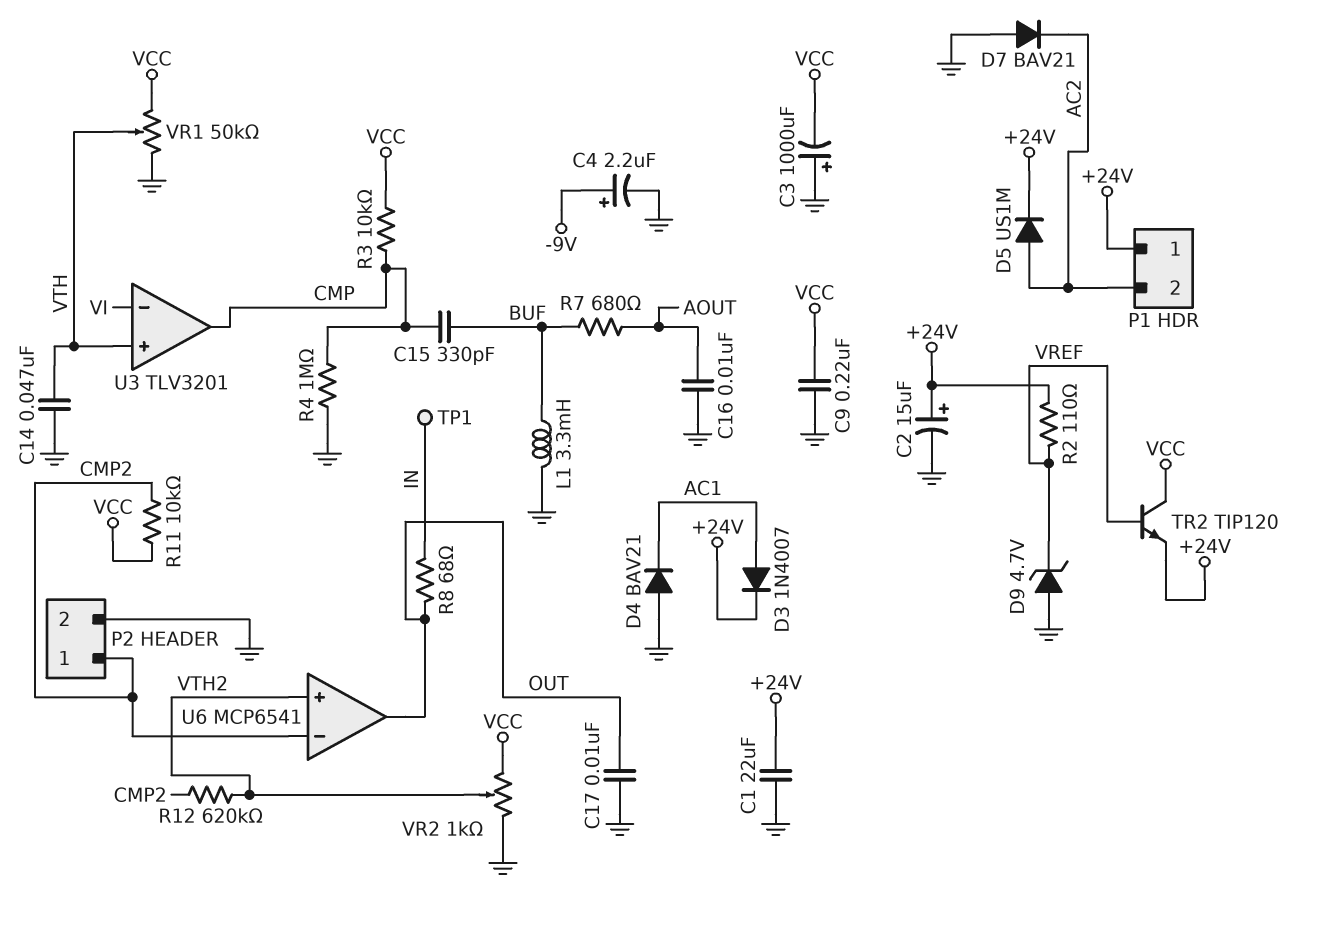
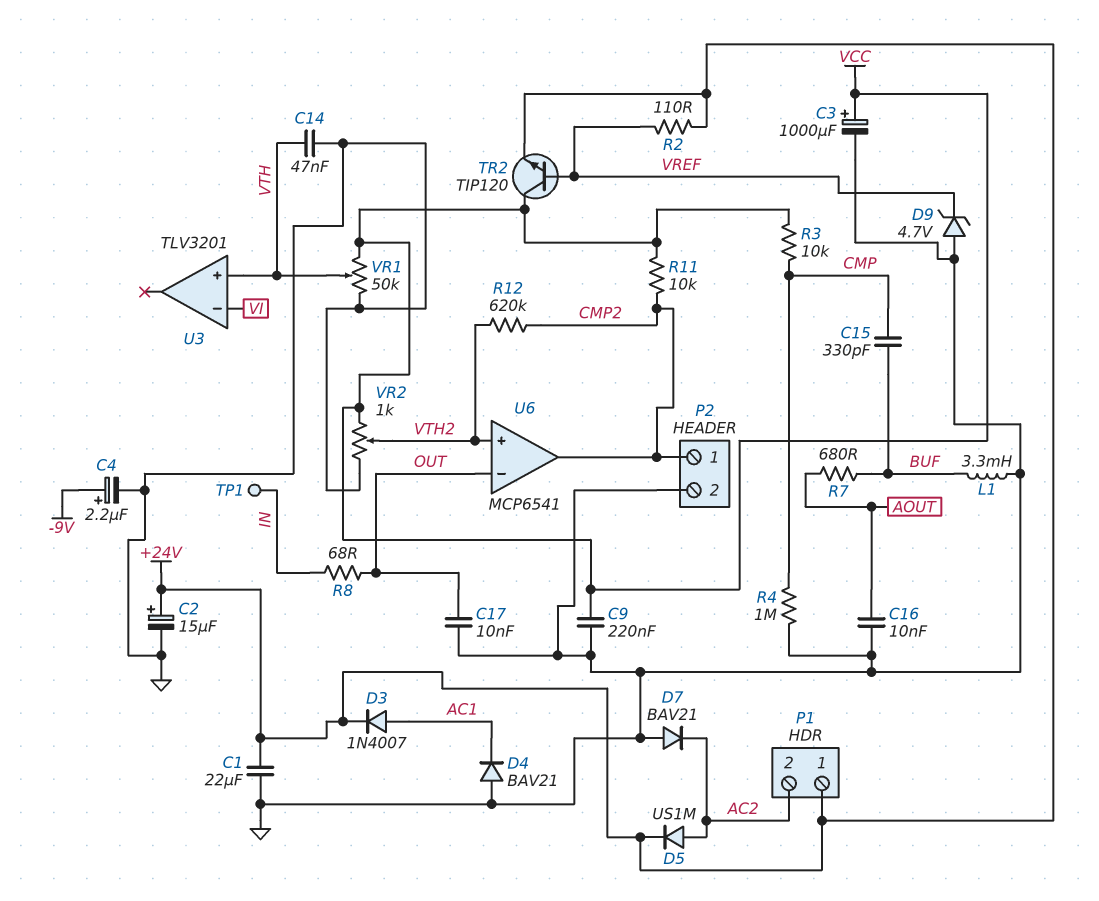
C3: 1000uF (plus GND, minus VCC) -> 1000uF (plus VCC, minus GND)
U3 pin out: CMP -> none
U6 pin in-: CMP2 -> OUT
U6 pin out: OUT -> CMP2

